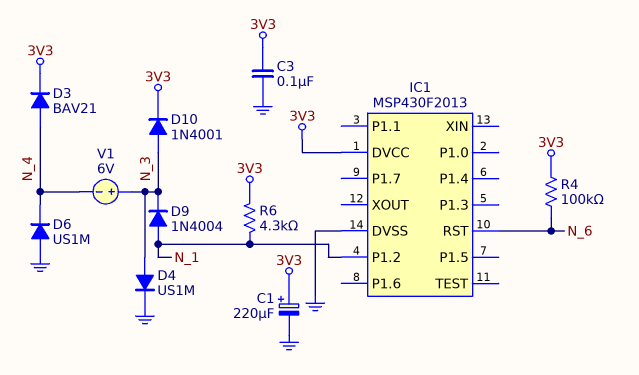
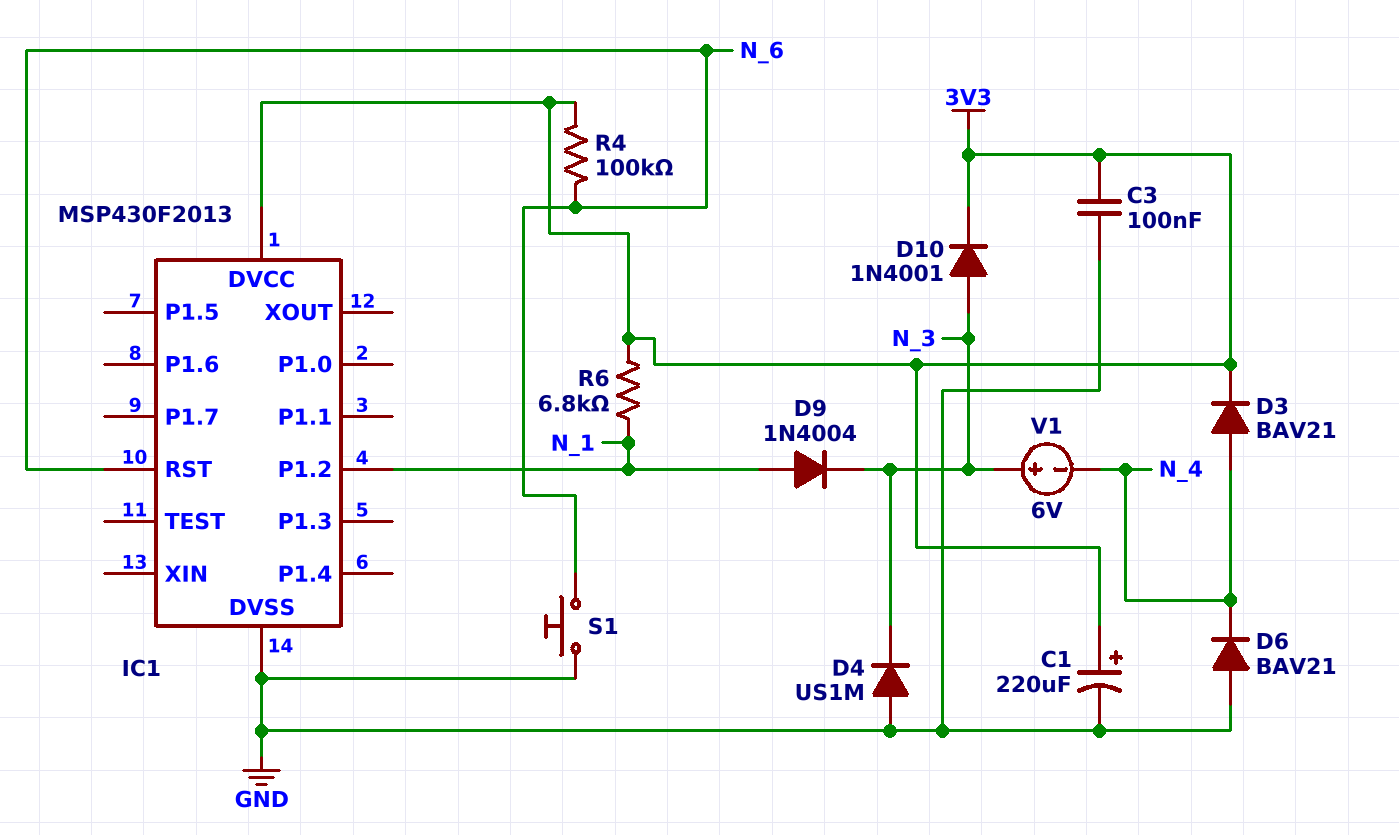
D4: diode US1M (A N_3, K GND) -> diode US1M (A GND, K N_3)
D6: diode US1M (A GND, K N_4) -> diode BAV21 (A GND, K N_4)
R6: 4.3k (3V3, N_1) -> 6.8k (3V3, N_1)
S1: none -> button (GND, N_6)

